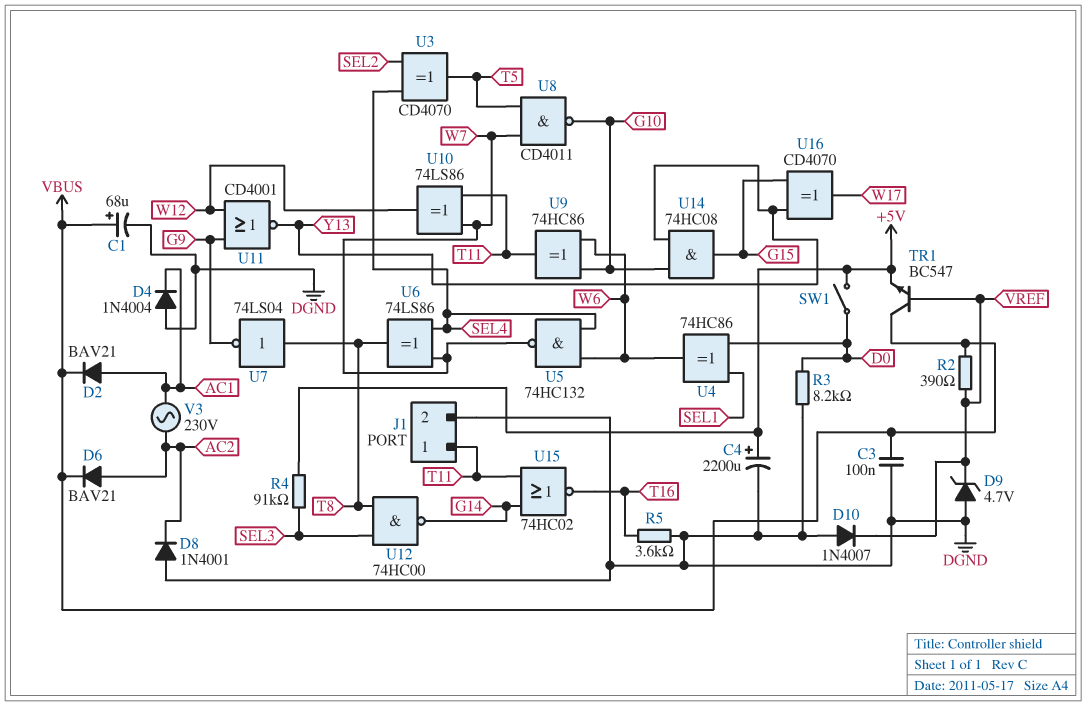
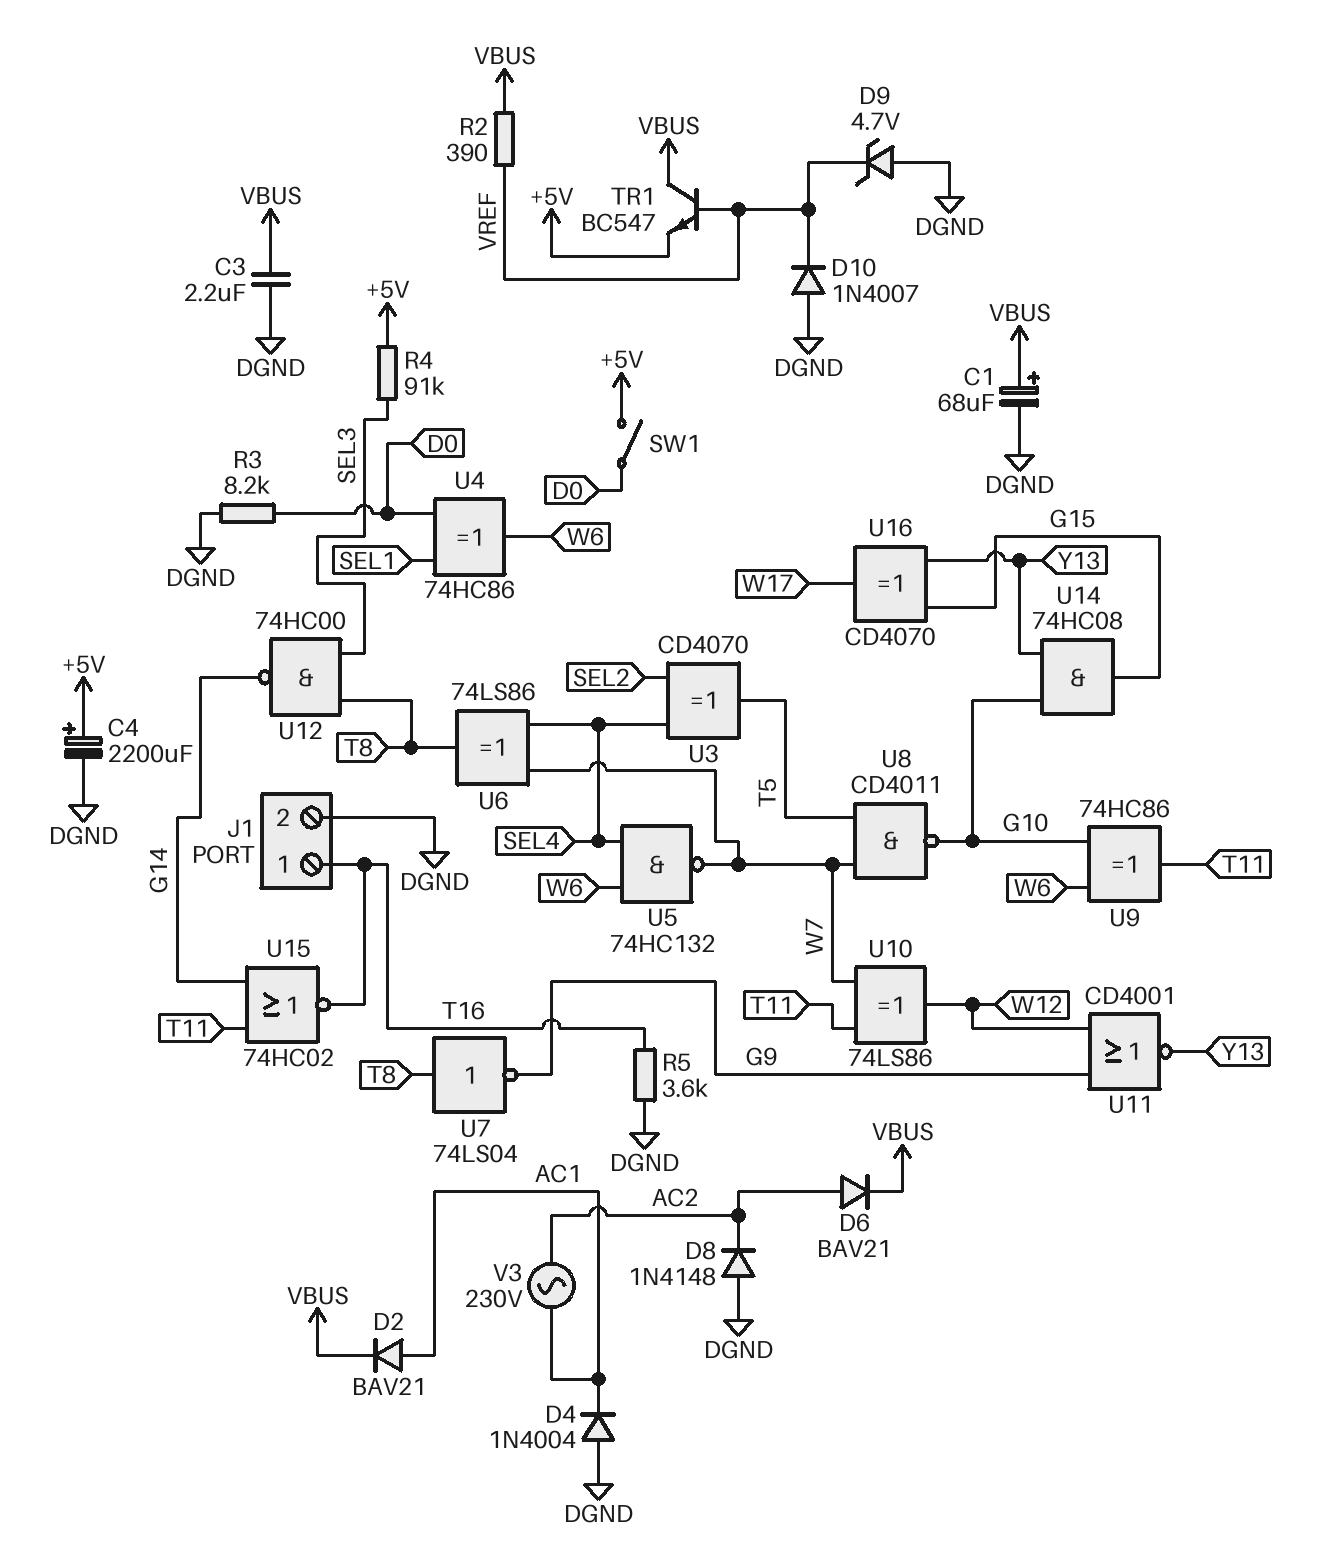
C3: 100nF (DGND, VBUS) -> 2.2uF (DGND, VBUS)
D8: diode 1N4001 (A DGND, K AC2) -> diode 1N4148 (A DGND, K AC2)
J1 pin 1: T11 -> T16

